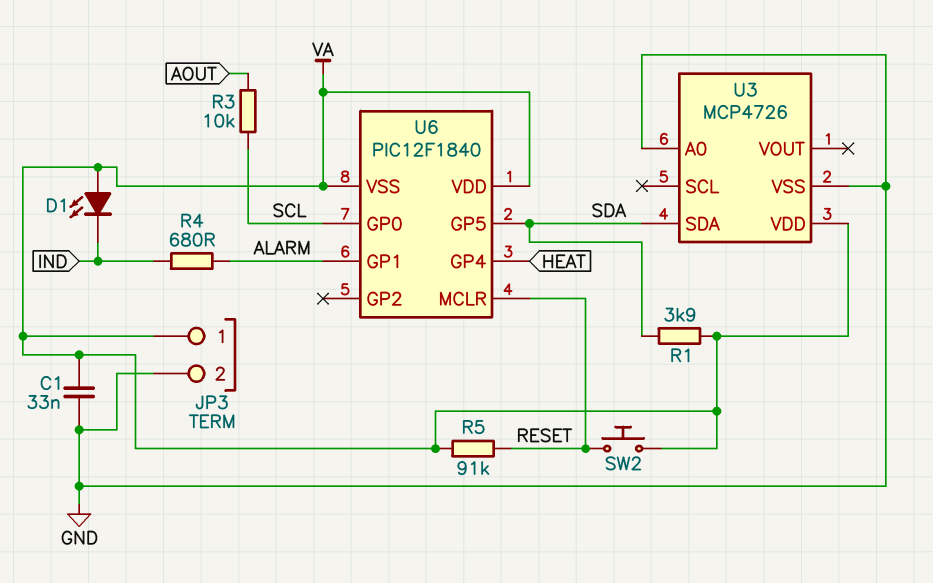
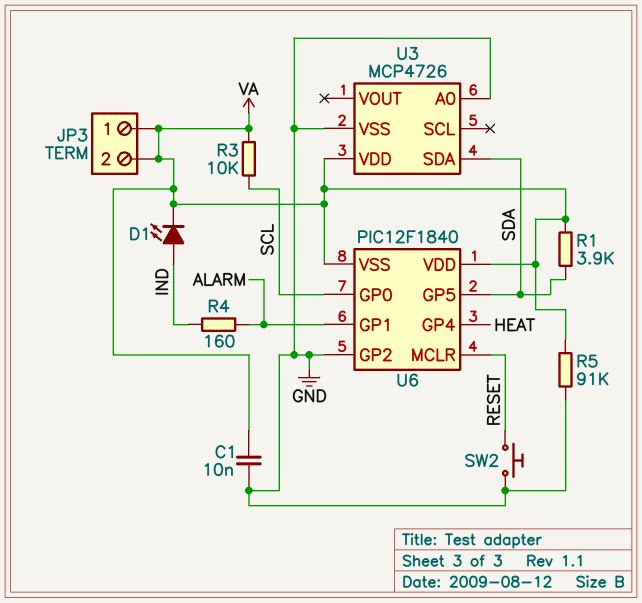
C1: 33nF (GND, VA) -> 10nF (GND, VA)
D1: LED (A VA, K IND) -> LED (A IND, K VA)
JP3 pin 2: GND -> VA
R3: 10k (AOUT, SCL) -> 10k (SCL, VA)
R4: 680 (ALARM, IND) -> 160 (ALARM, IND)
R5: 91k (RESET, VA) -> 91k (GND, VA)
SW2: button (RESET, VA) -> button (GND, RESET)
U6 pin GP2: none -> GND

